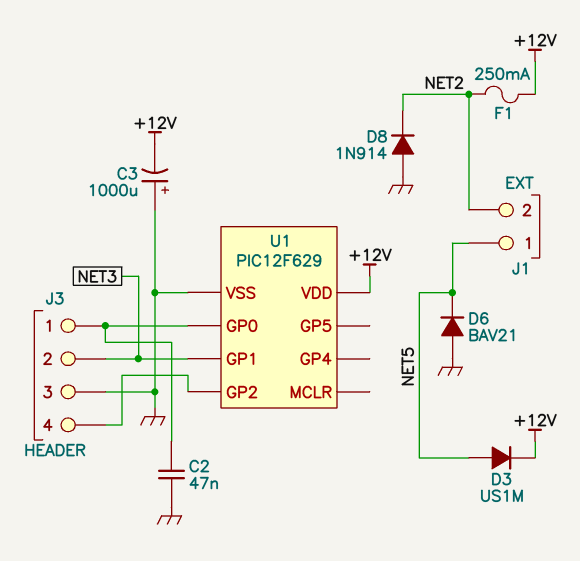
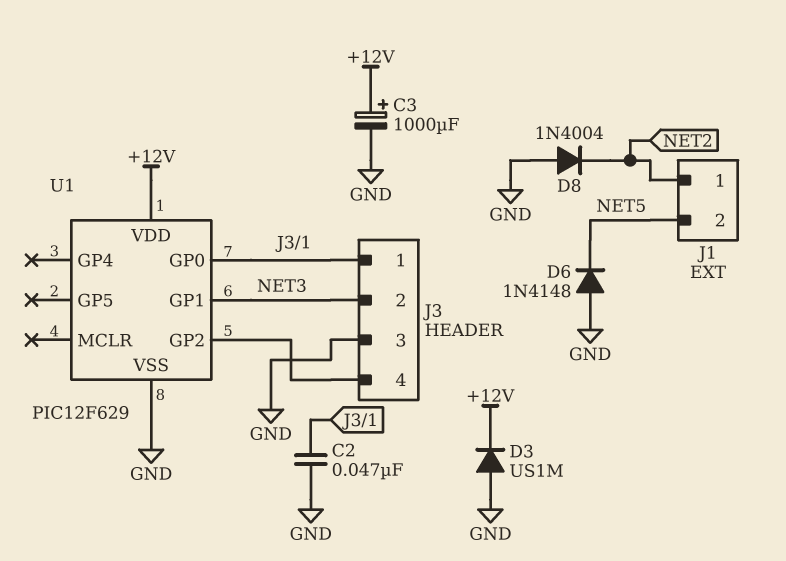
C3: 1000uF (plus GND, minus +12V) -> 1000uF (plus +12V, minus GND)
D3: diode US1M (A NET5, K +12V) -> diode US1M (A GND, K +12V)
D6: diode BAV21 (A GND, K NET5) -> diode 1N4148 (A GND, K NET5)
D8: diode 1N914 (A GND, K NET2) -> diode 1N4004 (A GND, K NET2)
F1: 250mA (+12V, NET2) -> none
J1 pin 1: NET5 -> NET2
J1 pin 2: NET2 -> NET5

